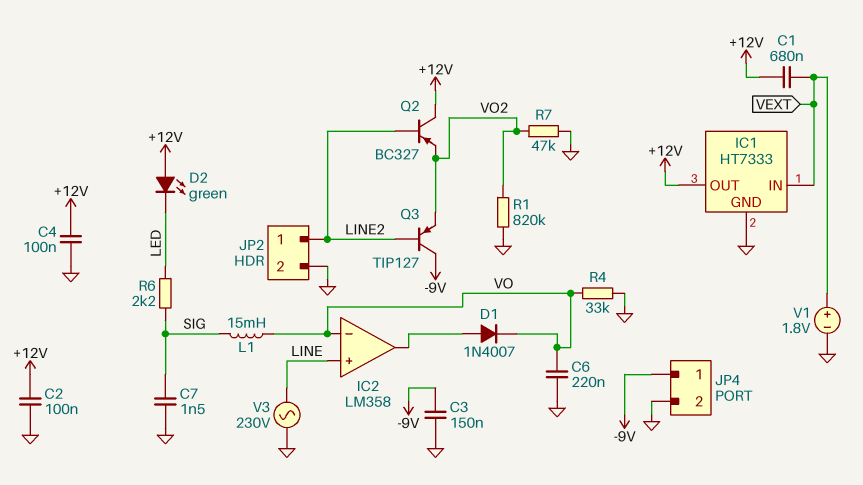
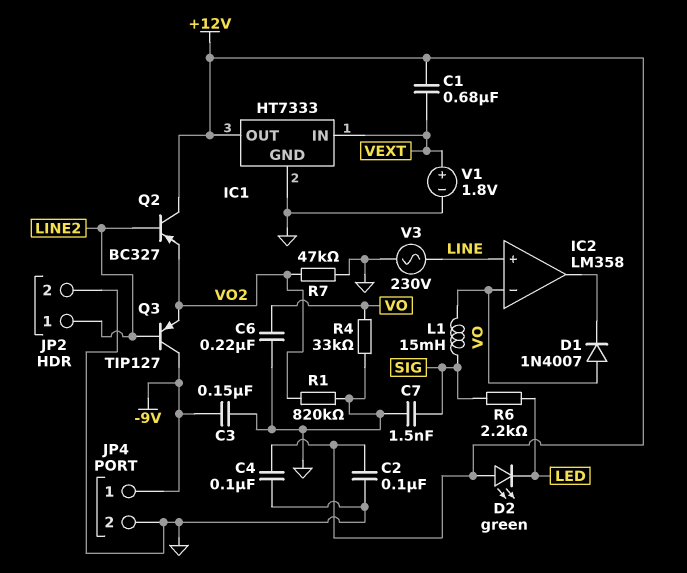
D1: diode 1N4007 (A IC2/out, K VO) -> diode 1N4007 (A VO, K IC2/out)

